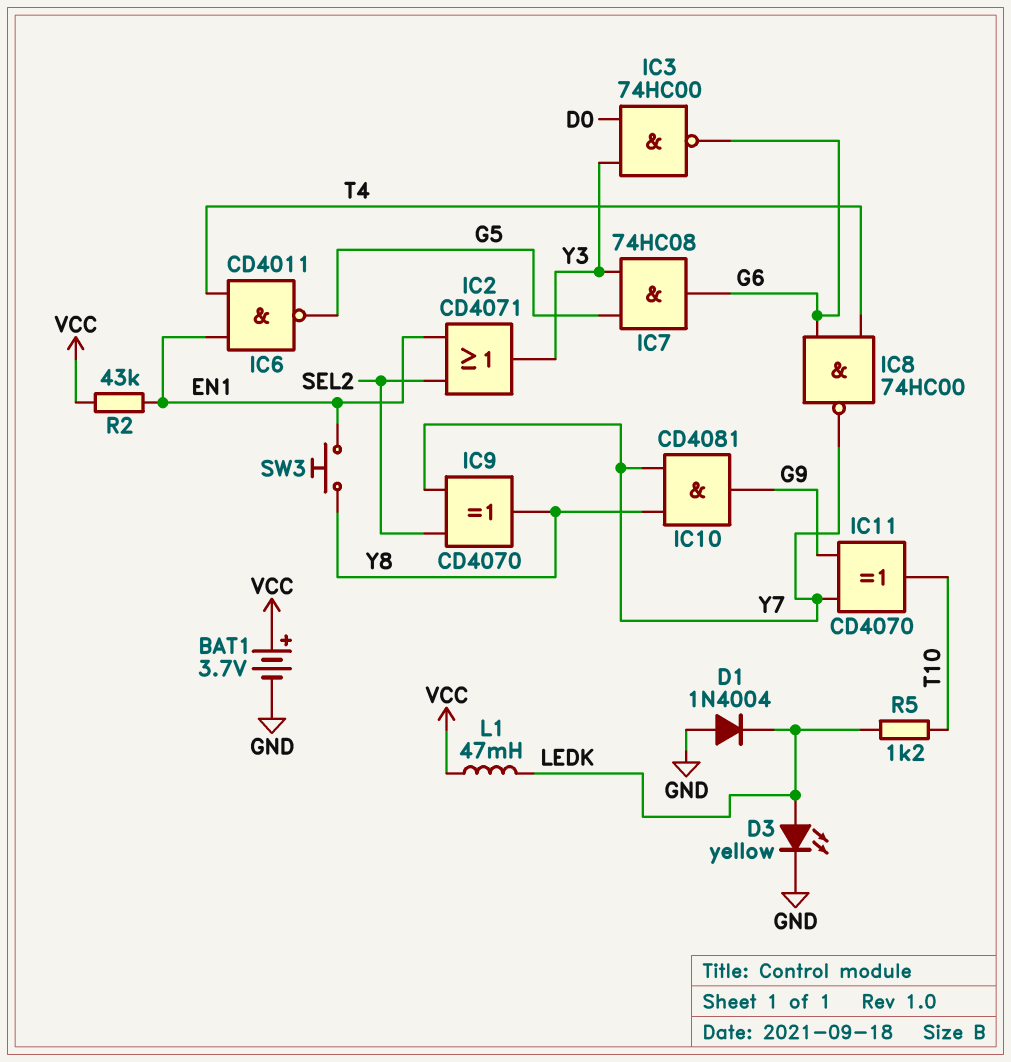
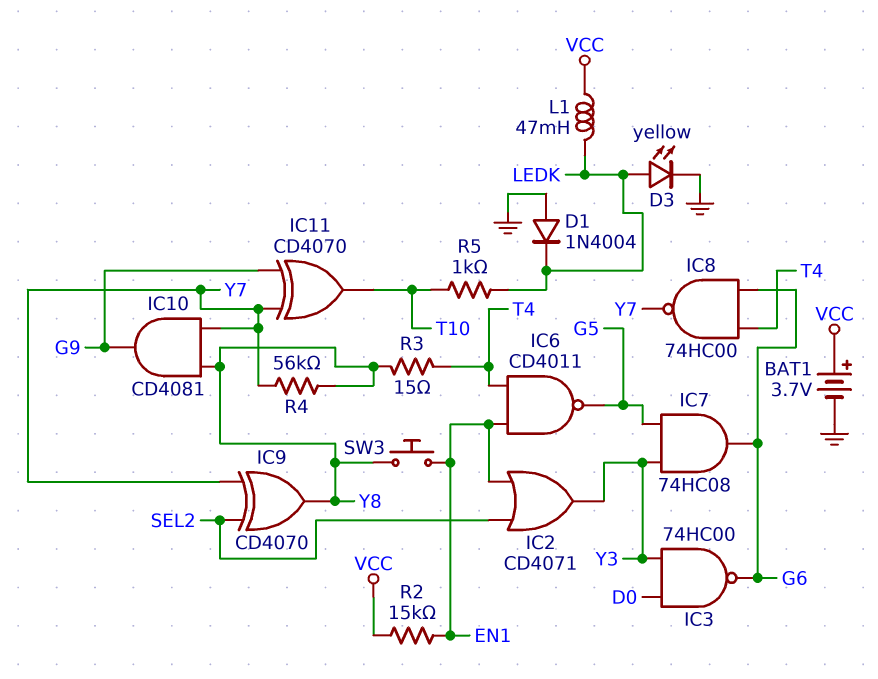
R2: 43k (EN1, VCC) -> 15k (EN1, VCC)
R3: none -> 15 (T4, Y8)
R4: none -> 56k (Y7, Y8)
R5: 1.2k (LEDK, T10) -> 1k (LEDK, T10)

